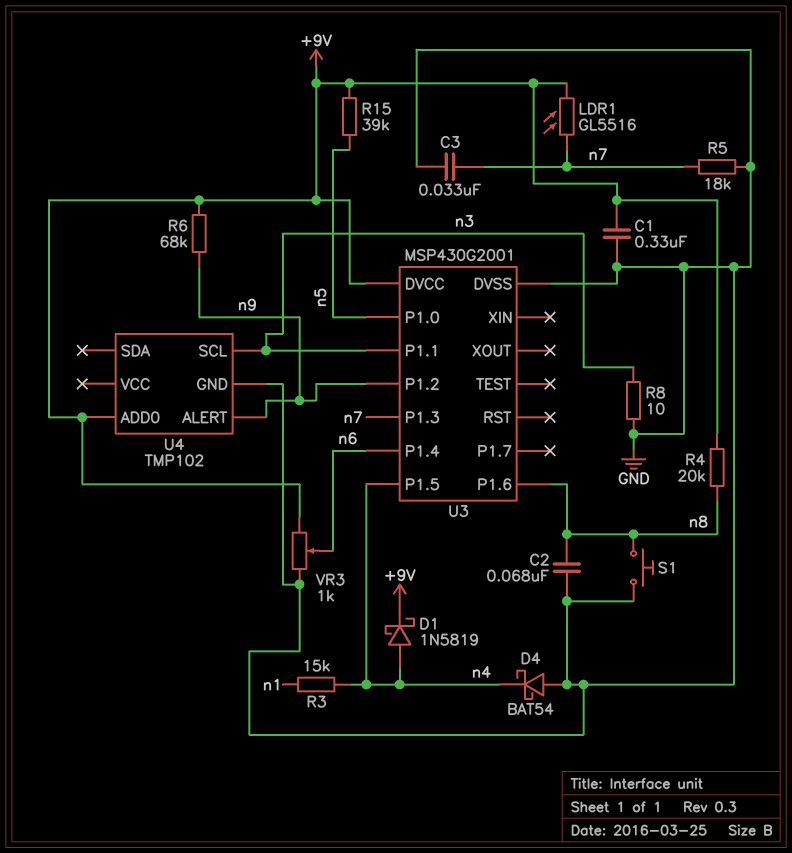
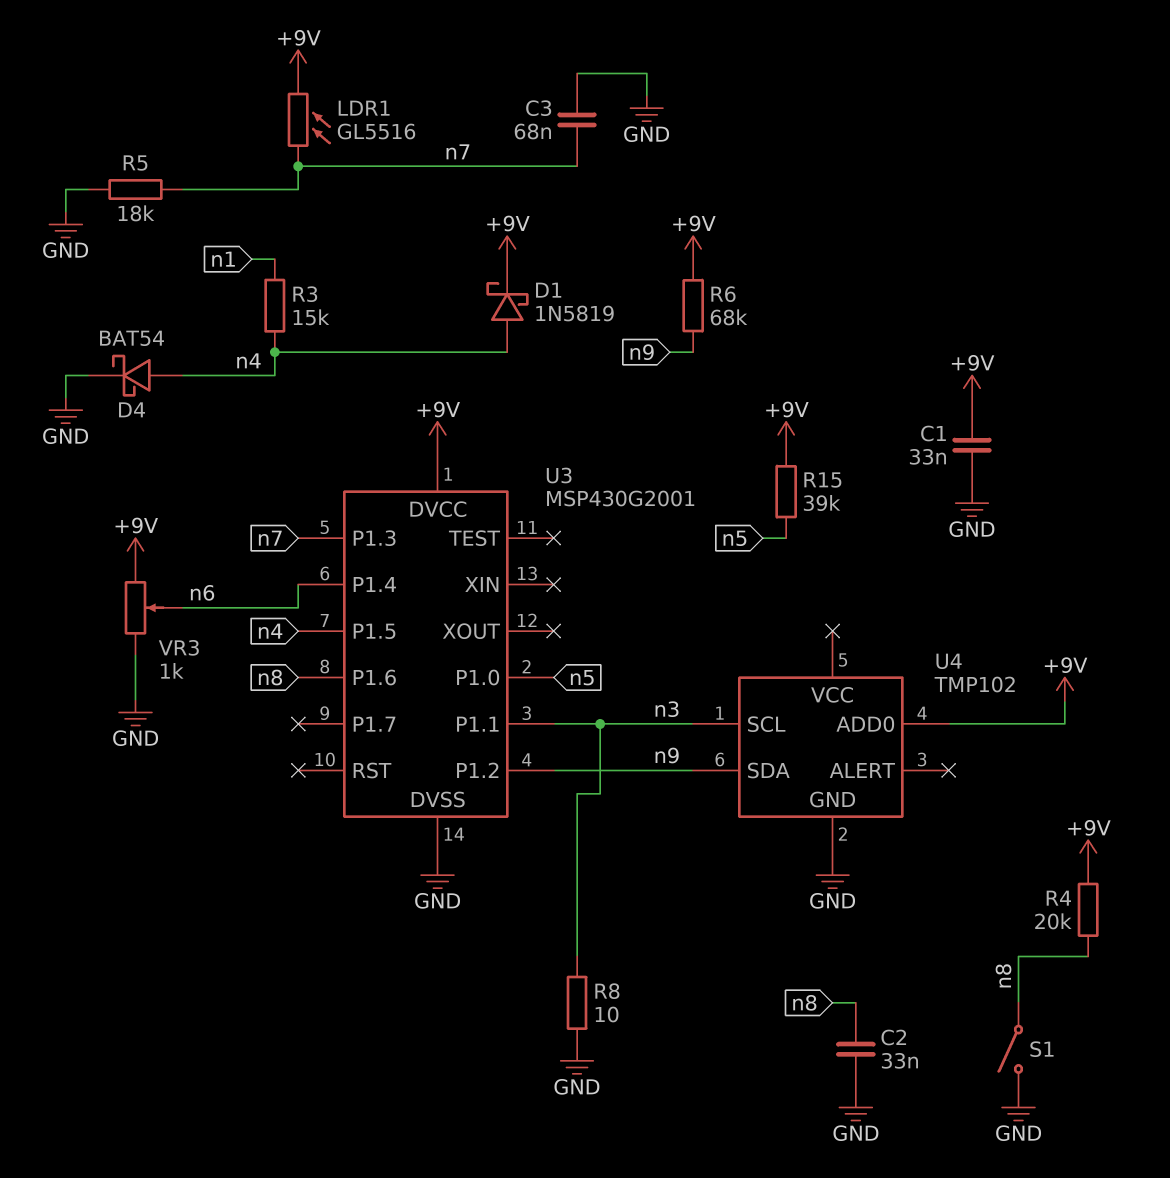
C1: 330nF (+9V, GND) -> 33nF (+9V, GND)
C2: 68nF (GND, n8) -> 33nF (GND, n8)
C3: 33nF (GND, n7) -> 68nF (GND, n7)
D4: schottky BAT54 (A GND, K n4) -> schottky BAT54 (A n4, K GND)
S1: button (GND, n8) -> switch (GND, n8)
U4 pin ALERT: n9 -> none
U4 pin SDA: none -> n9

